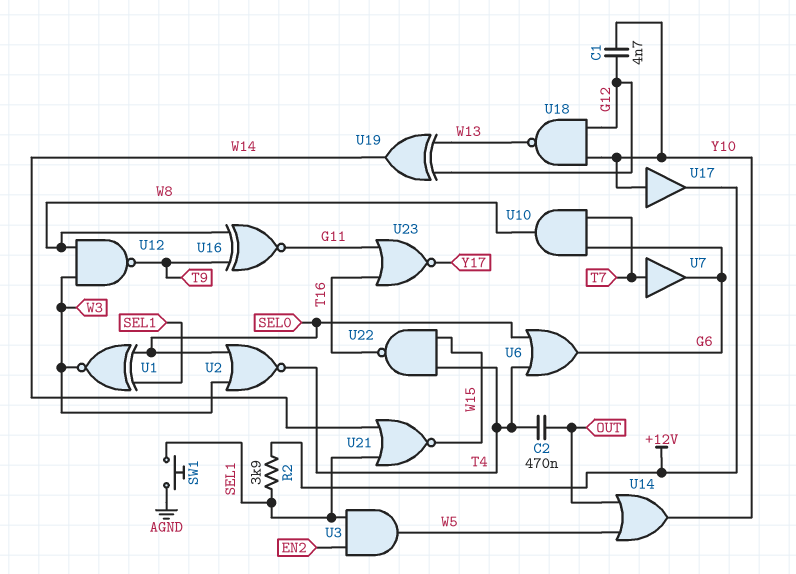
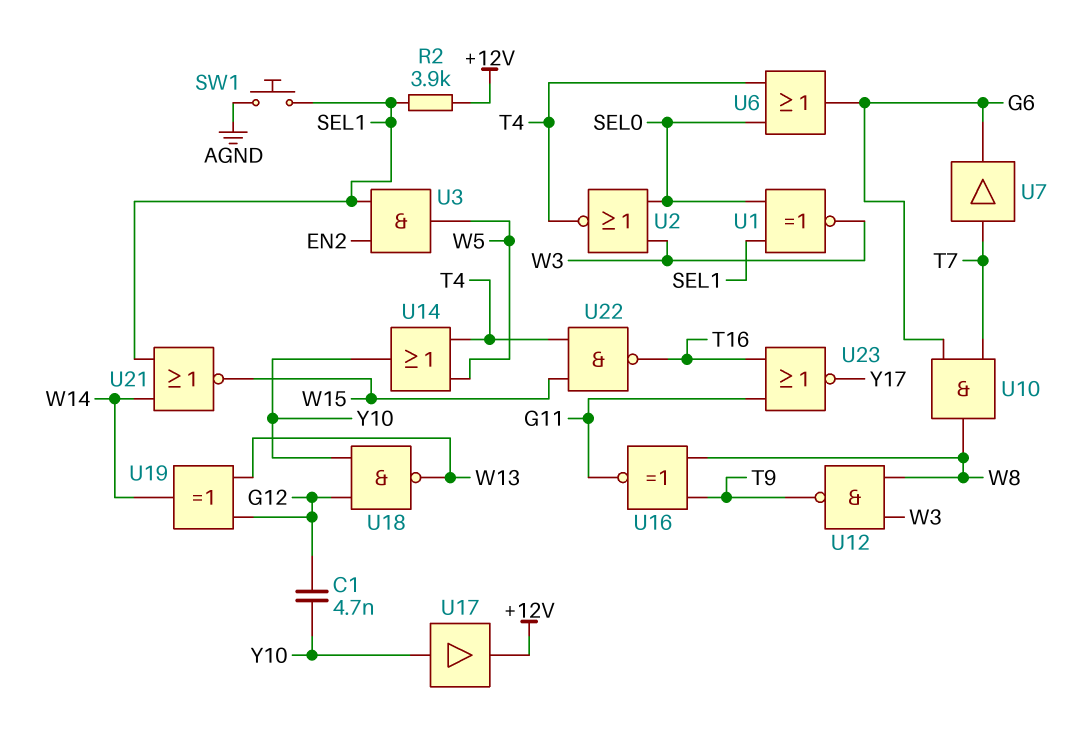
C2: 470nF (OUT, T4) -> none
U14: OR (in OUT, in W5, out Y10) -> OR (in T4, in W5, out Y10)

